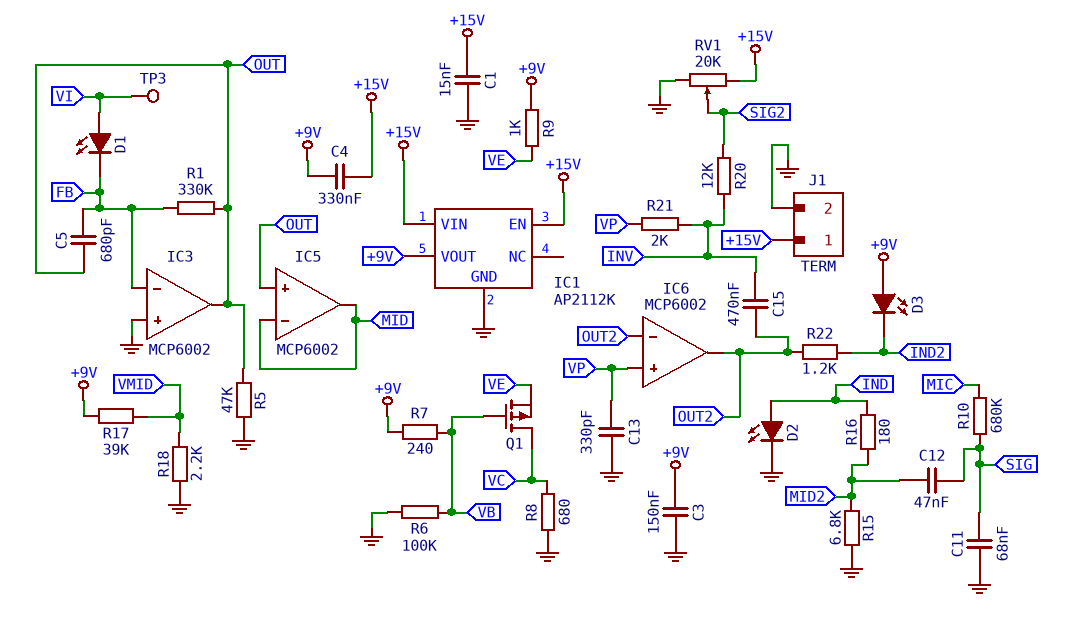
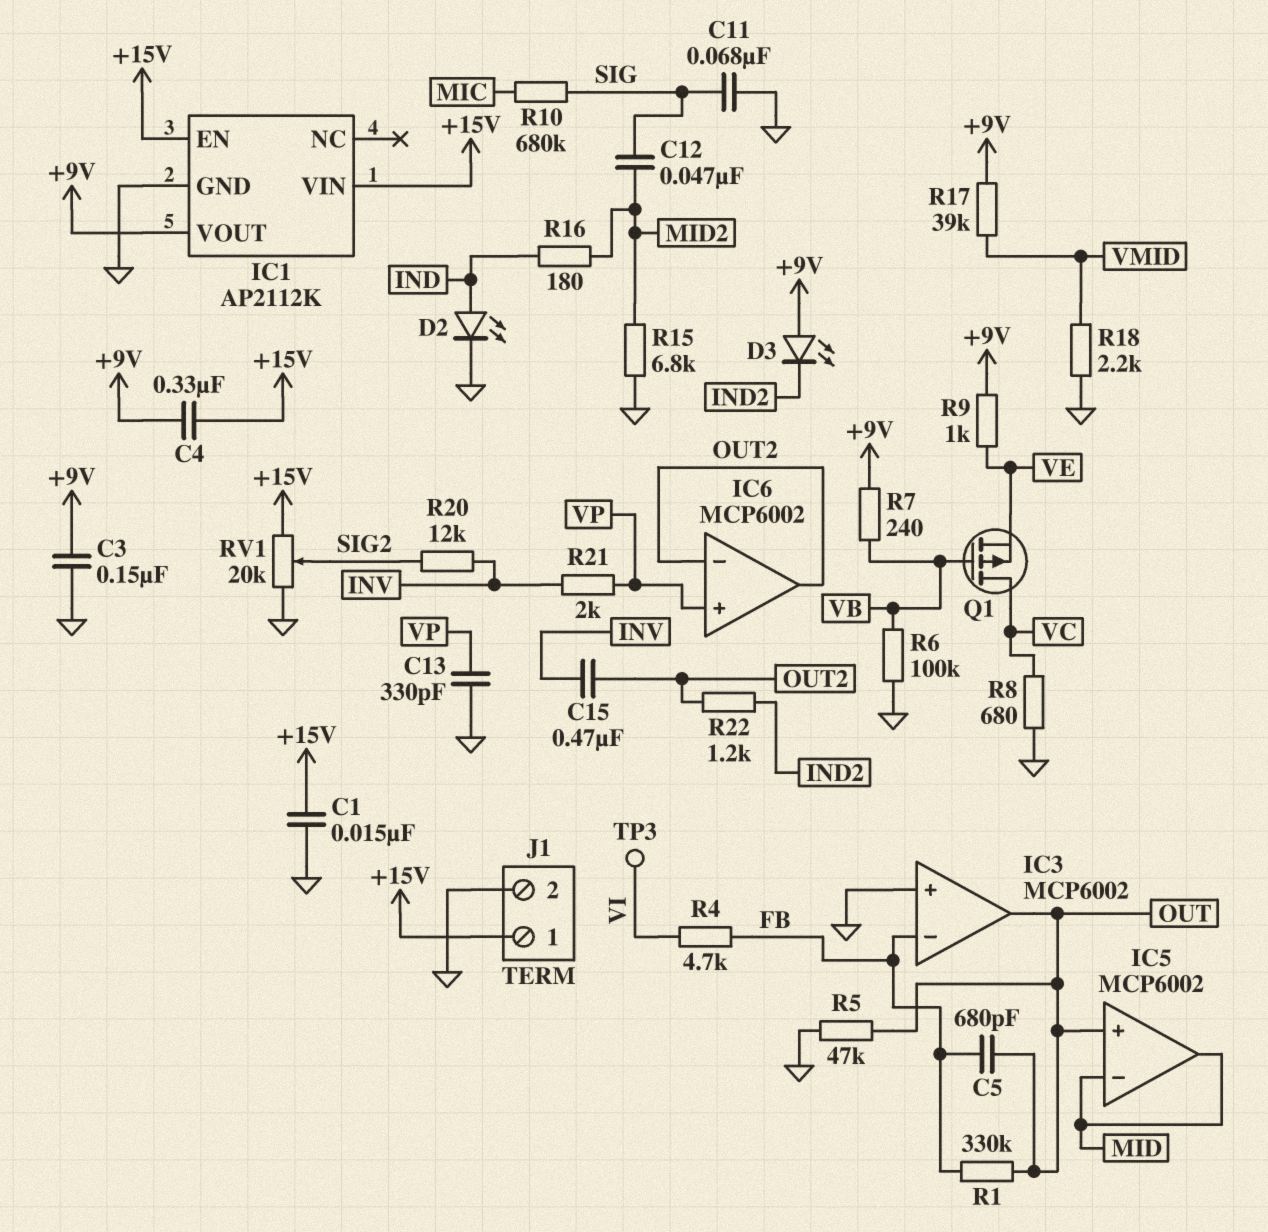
D1: LED (A VI, K FB) -> none
R4: none -> 4.7k (FB, VI)

